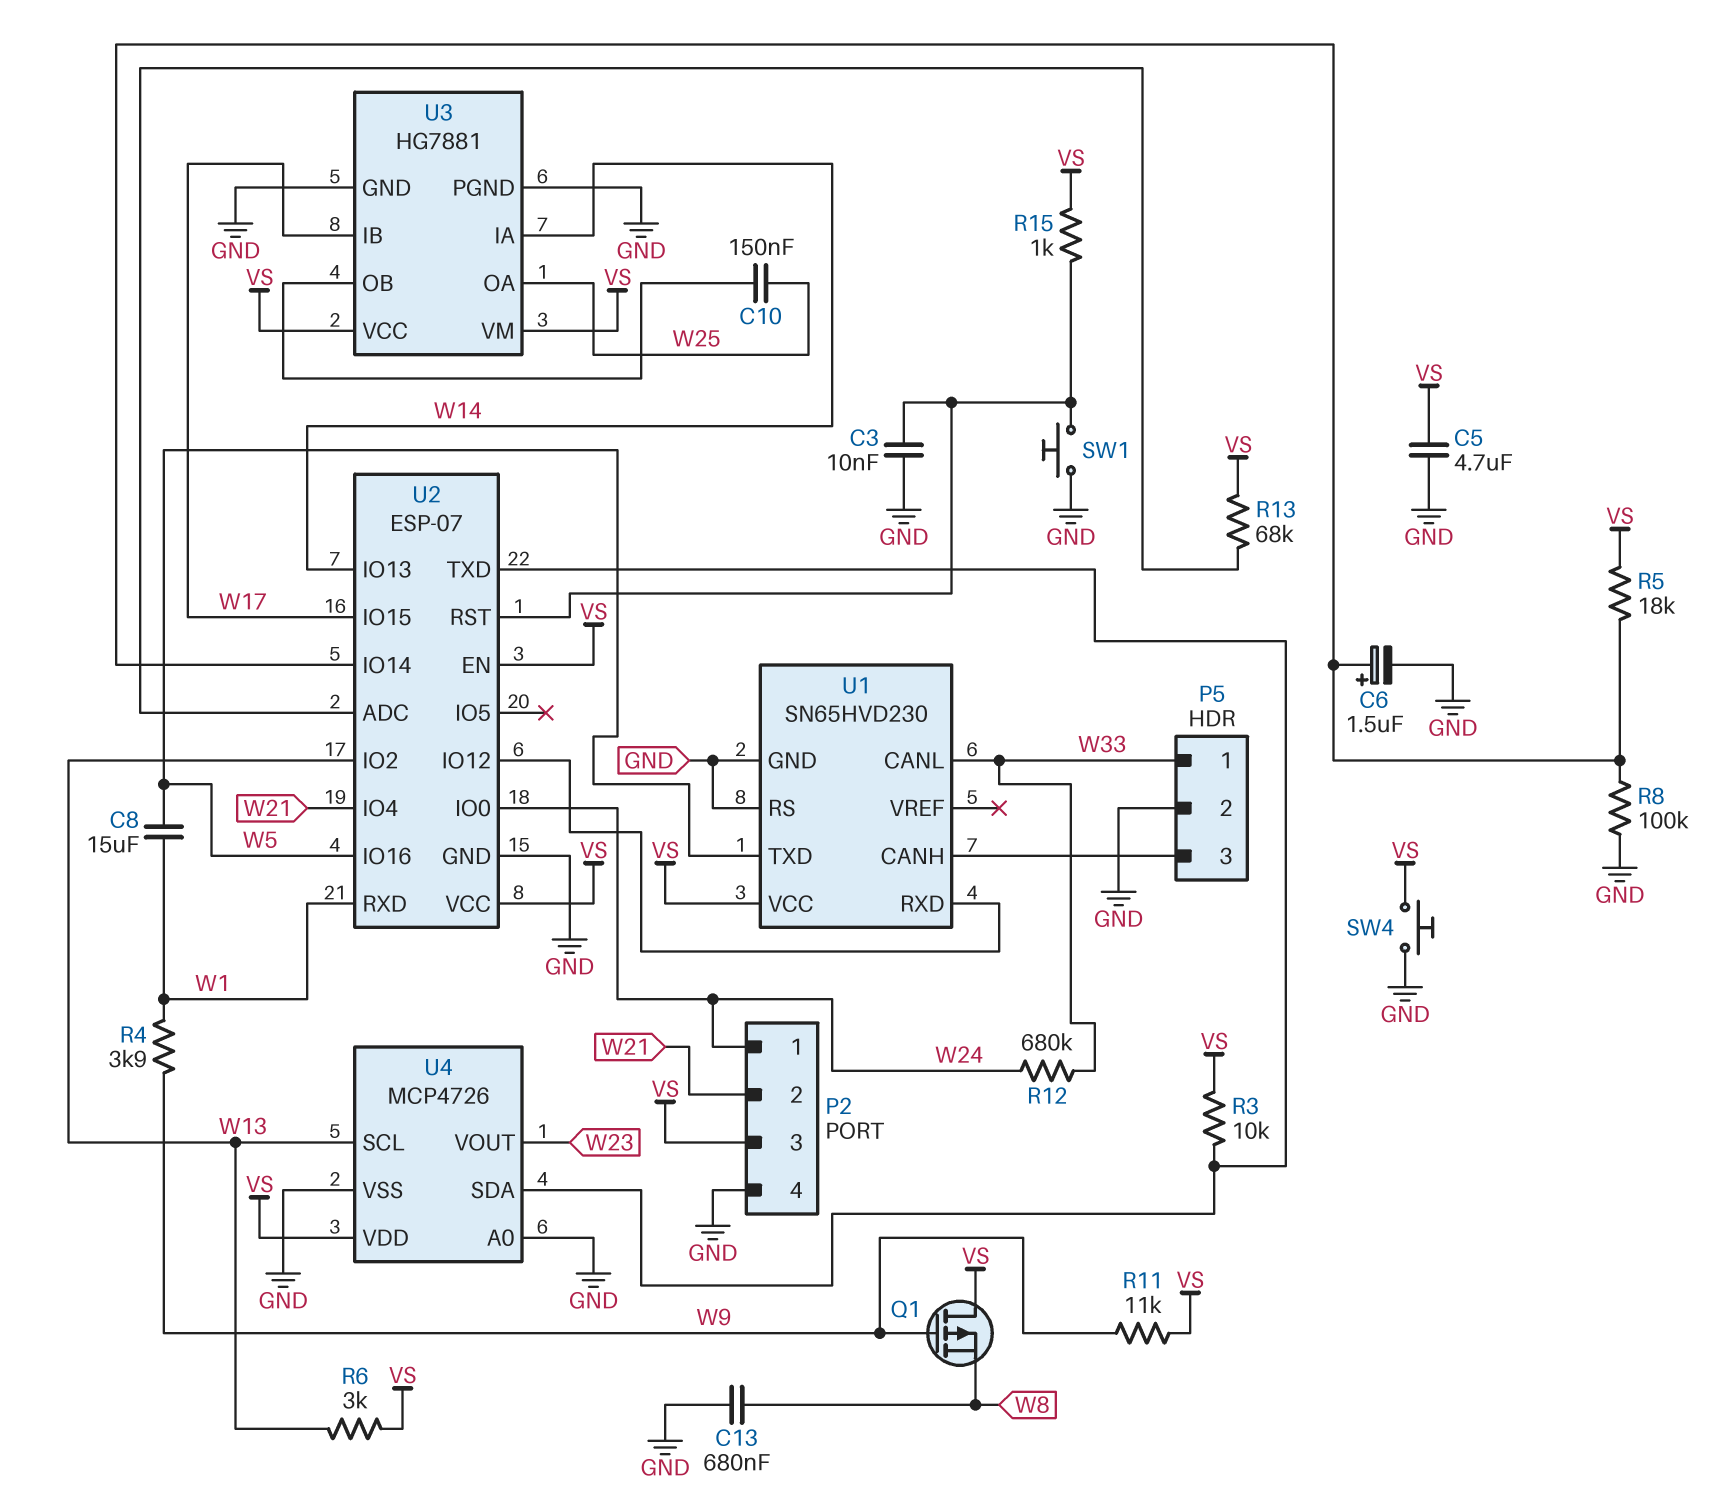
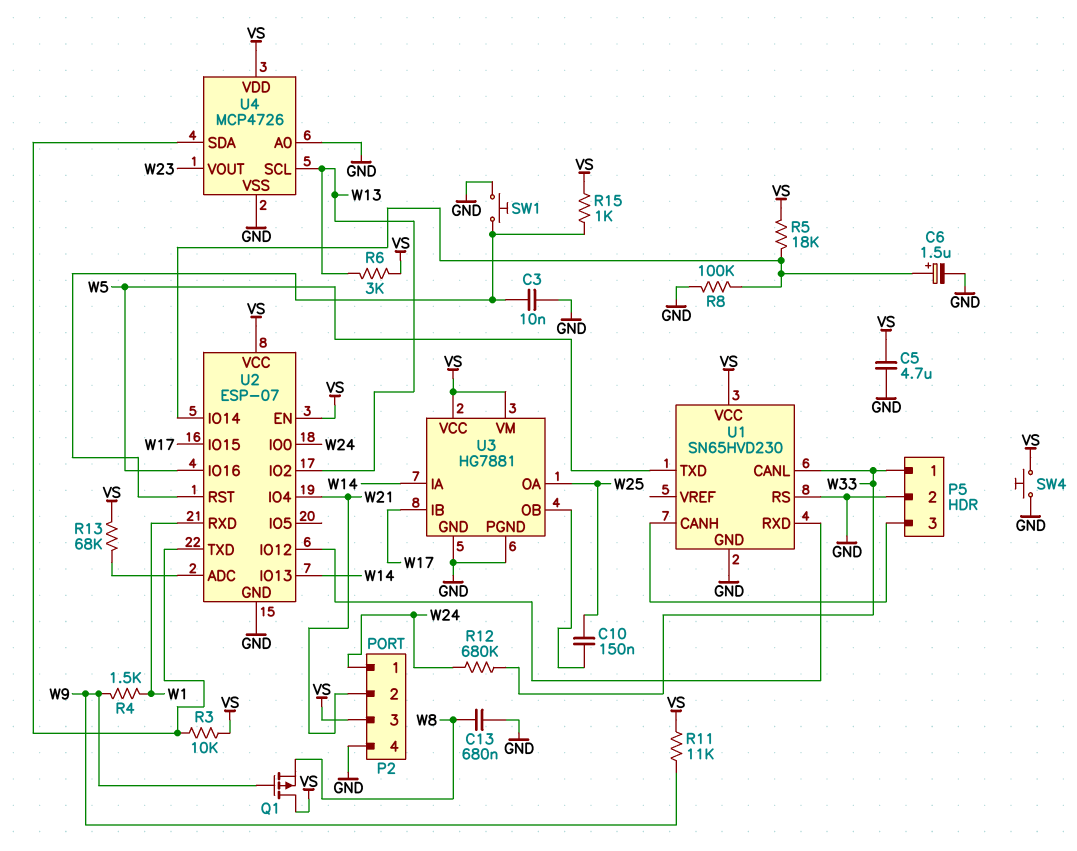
C8: 15uF (W1, W5) -> none
R4: 3.9k (W1, W9) -> 1.5k (W1, W9)

